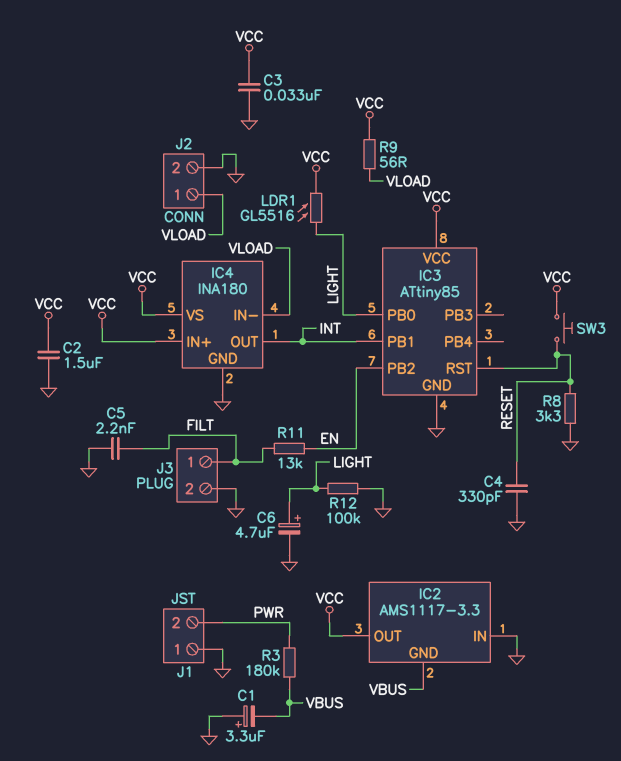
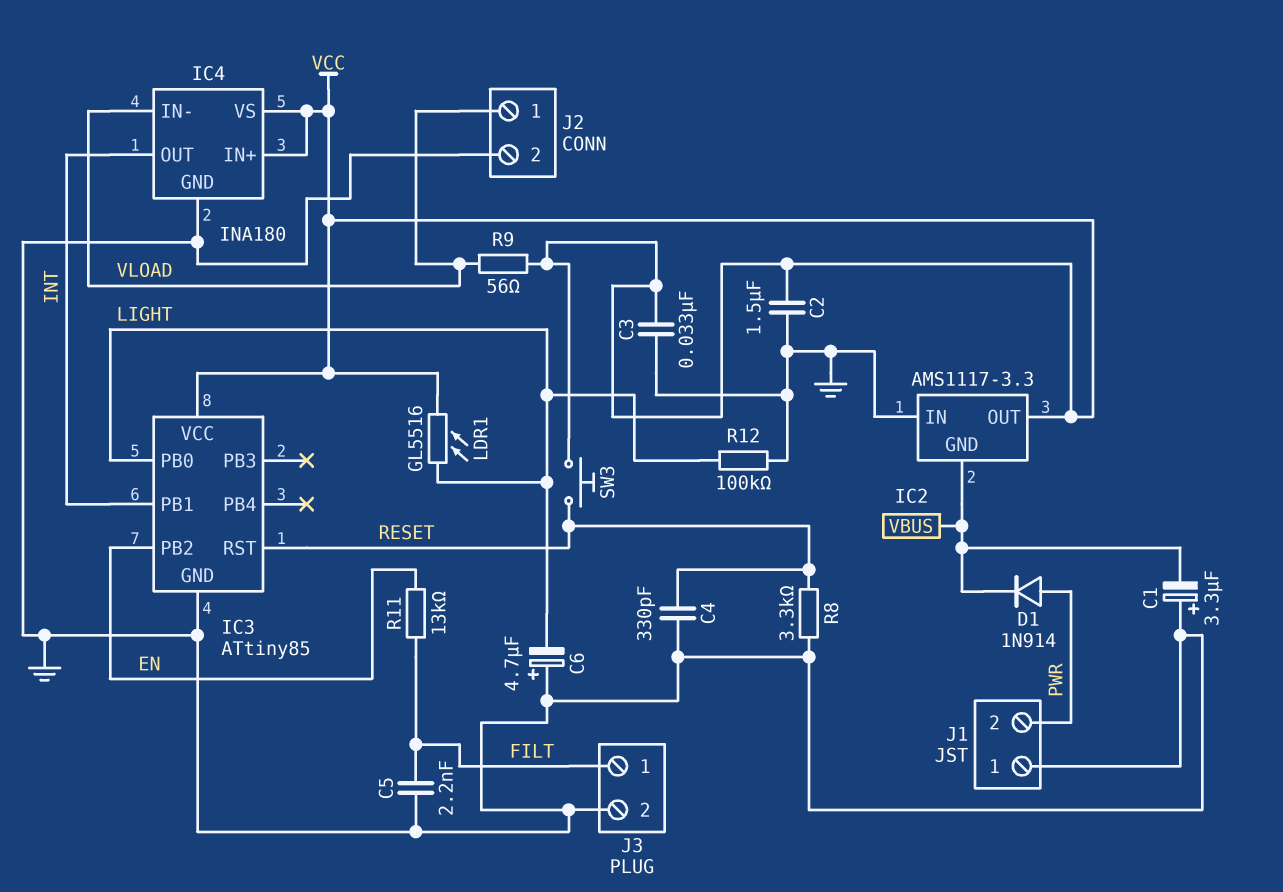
C6: 4.7uF (plus LIGHT, minus GND) -> 4.7uF (plus GND, minus LIGHT)
D1: none -> diode 1N914 (A PWR, K VBUS)
R3: 180k (PWR, VBUS) -> none

